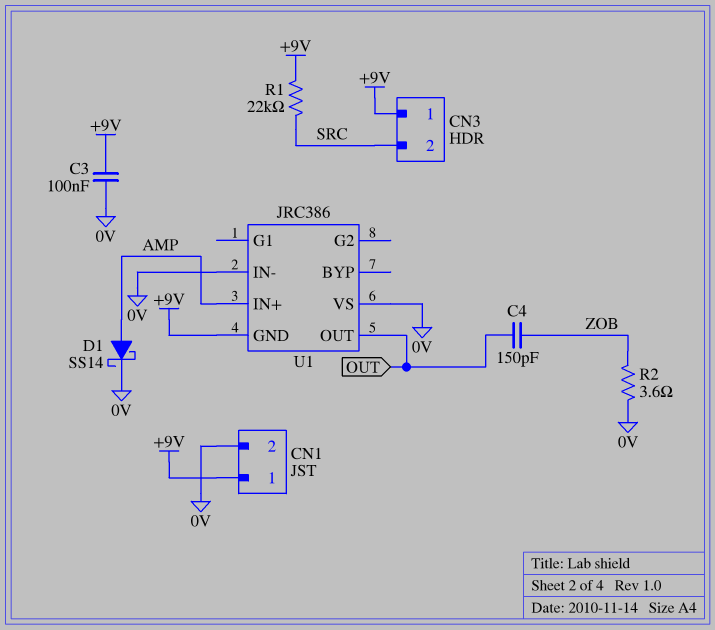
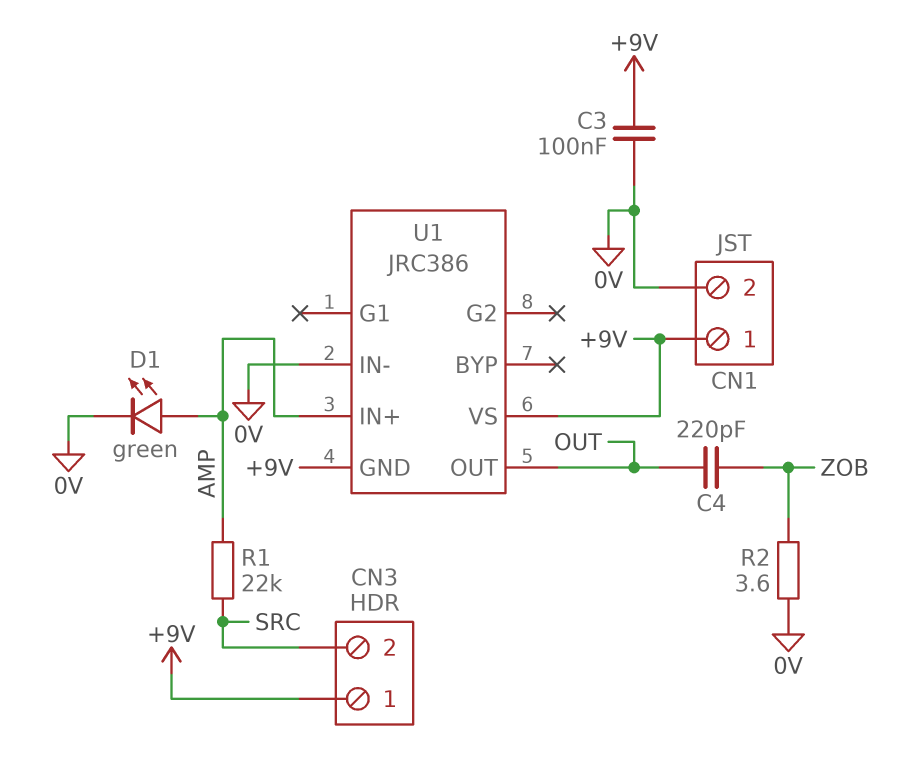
C4: 150pF (OUT, ZOB) -> 220pF (OUT, ZOB)
D1: schottky SS14 (A AMP, K 0V) -> LED green (A AMP, K 0V)
R1: 22k (+9V, SRC) -> 22k (AMP, SRC)
U1 pin VS: 0V -> +9V

